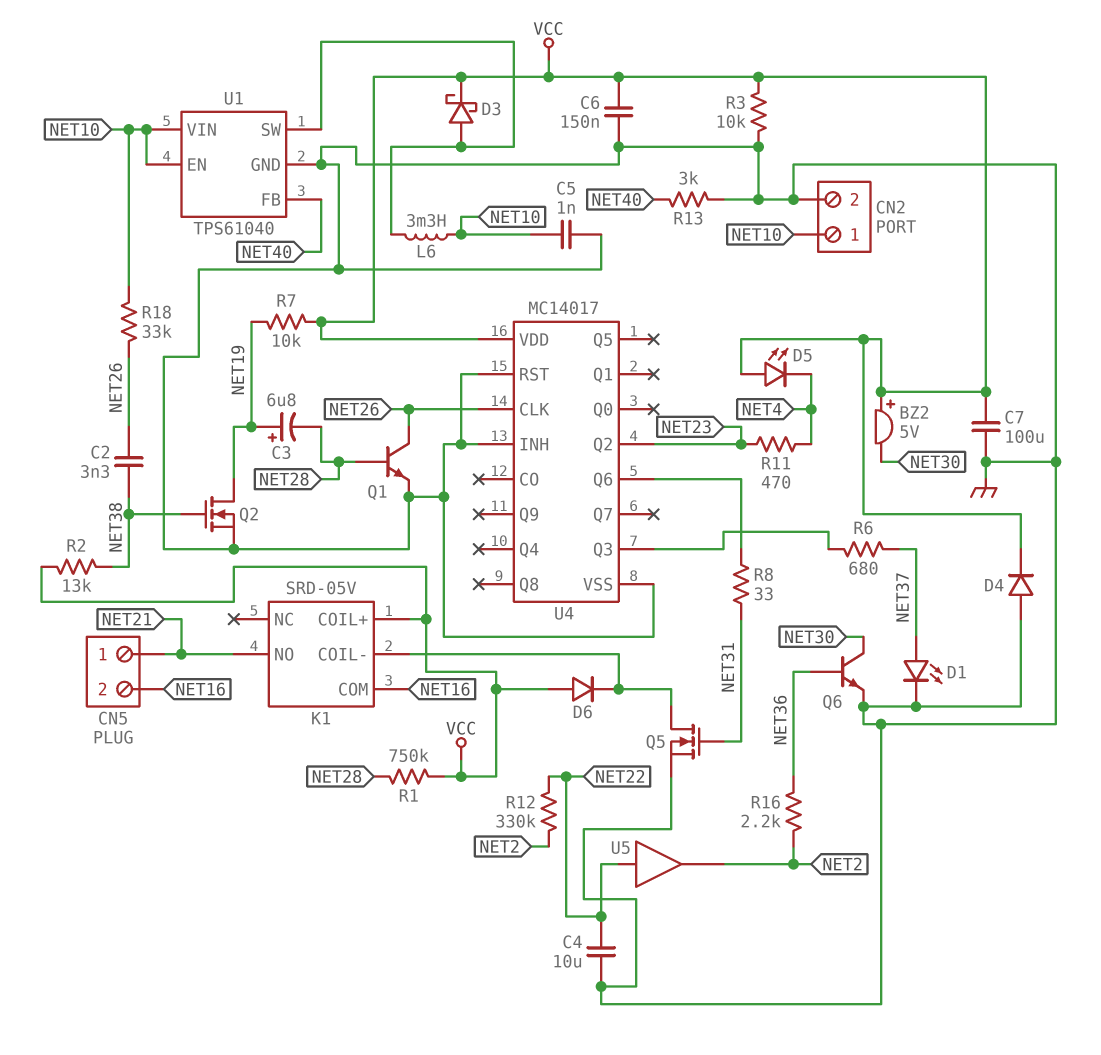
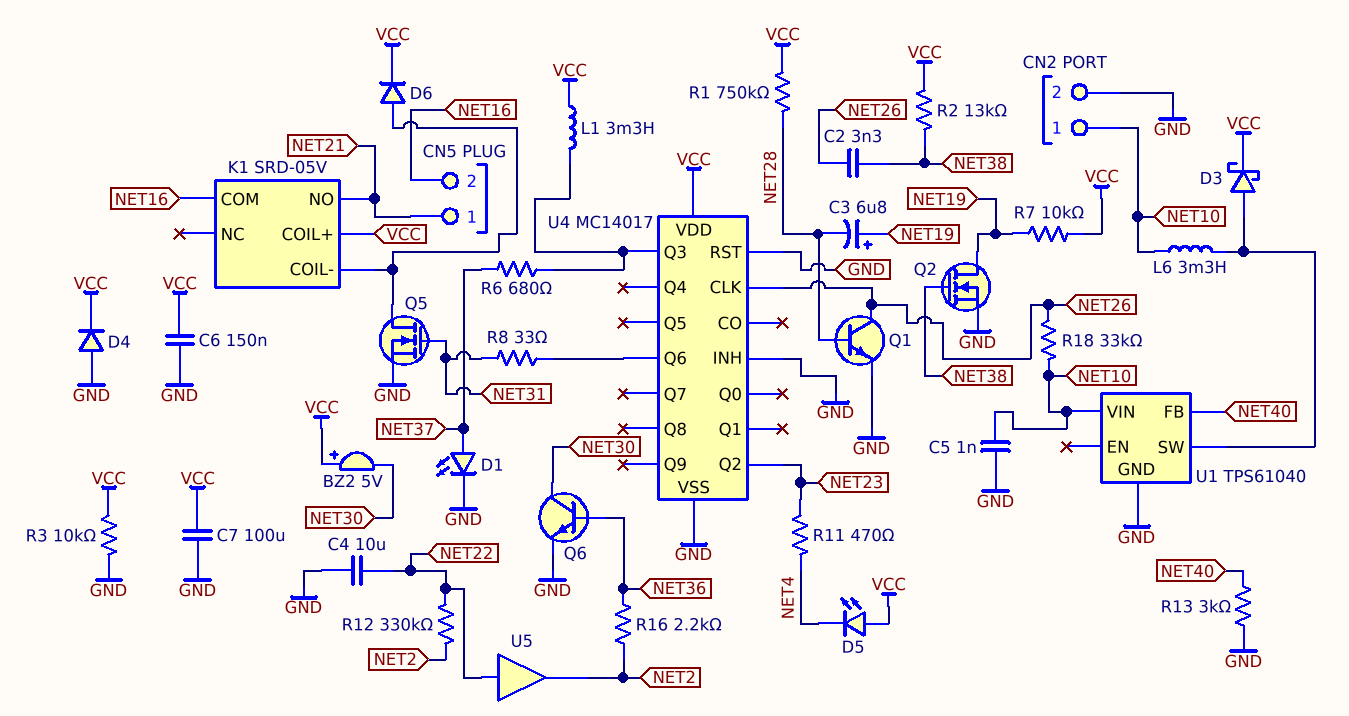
D6: diode (A VCC, K K1/COIL-) -> diode (A K1/COIL-, K VCC)
L1: none -> 3.3mH (U4/Q3, VCC)
U1 pin EN: NET10 -> none

